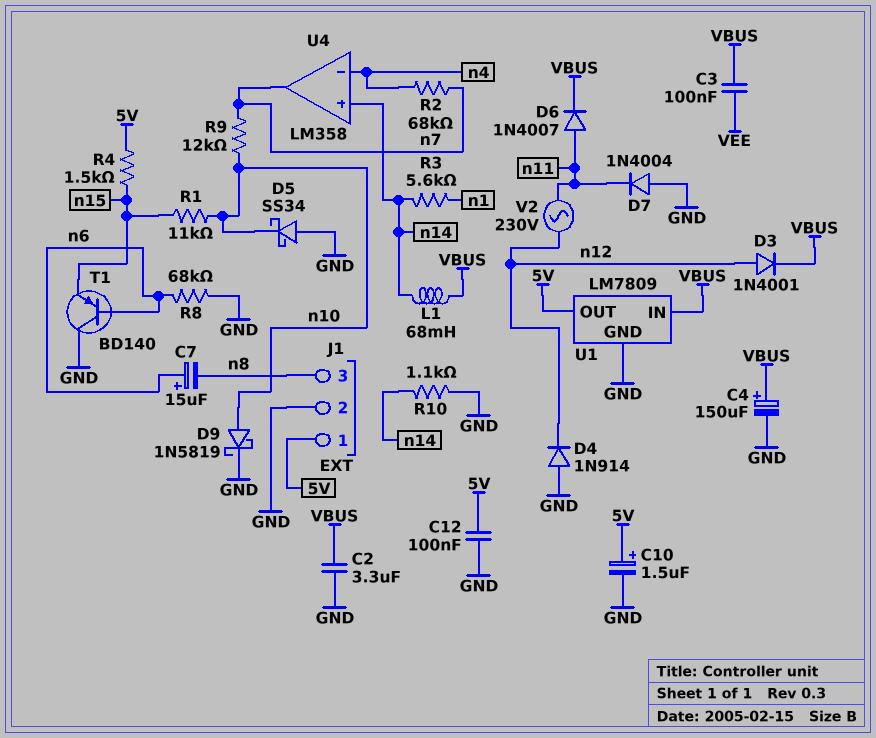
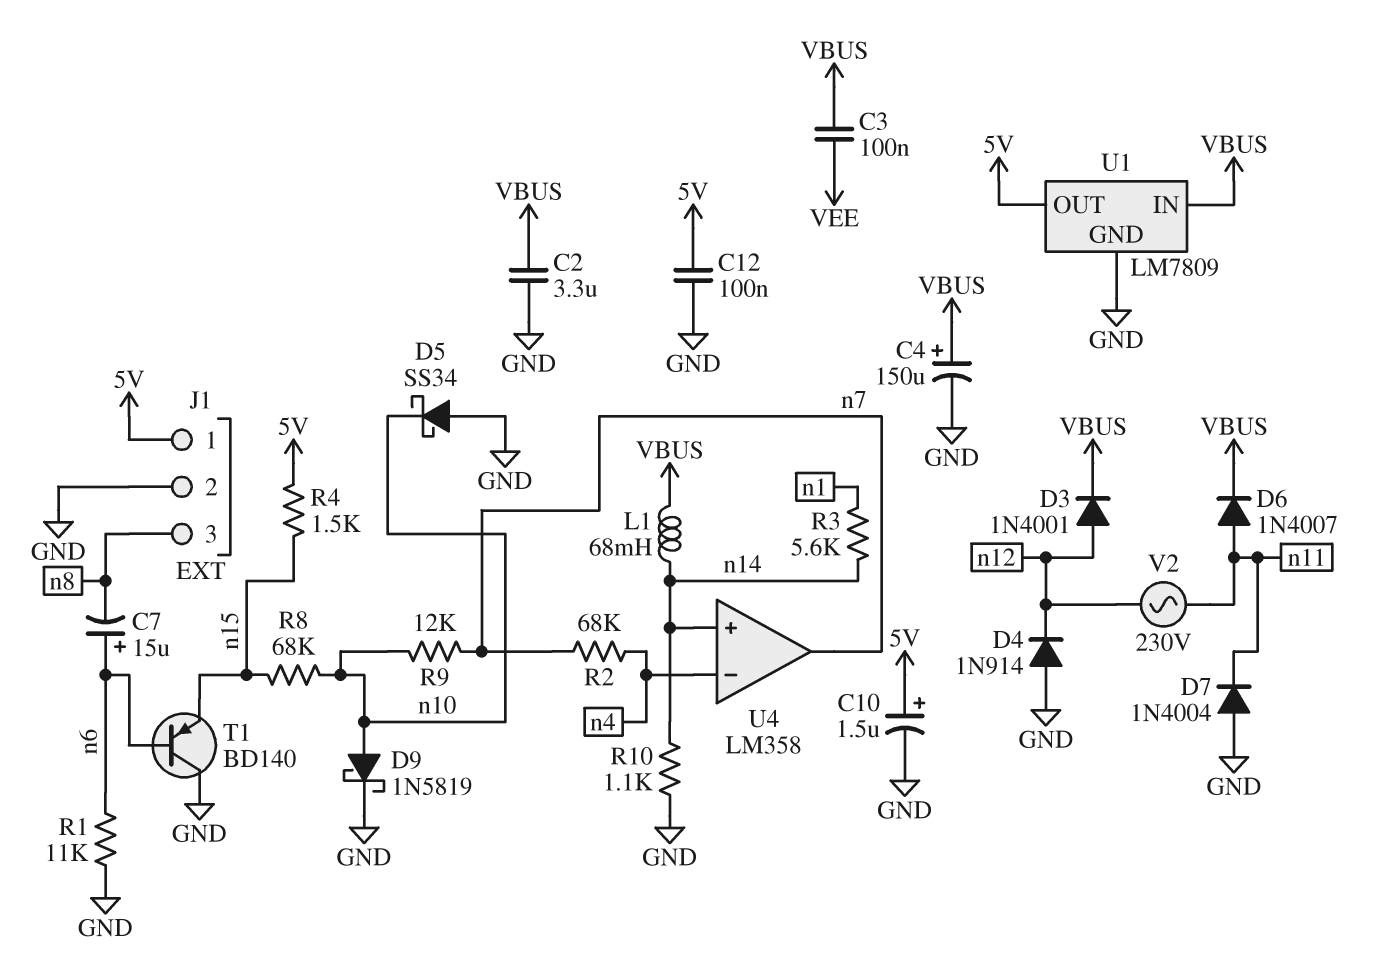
R1: 11k (n10, n15) -> 11k (GND, n6)
R8: 68k (GND, n6) -> 68k (n10, n15)

